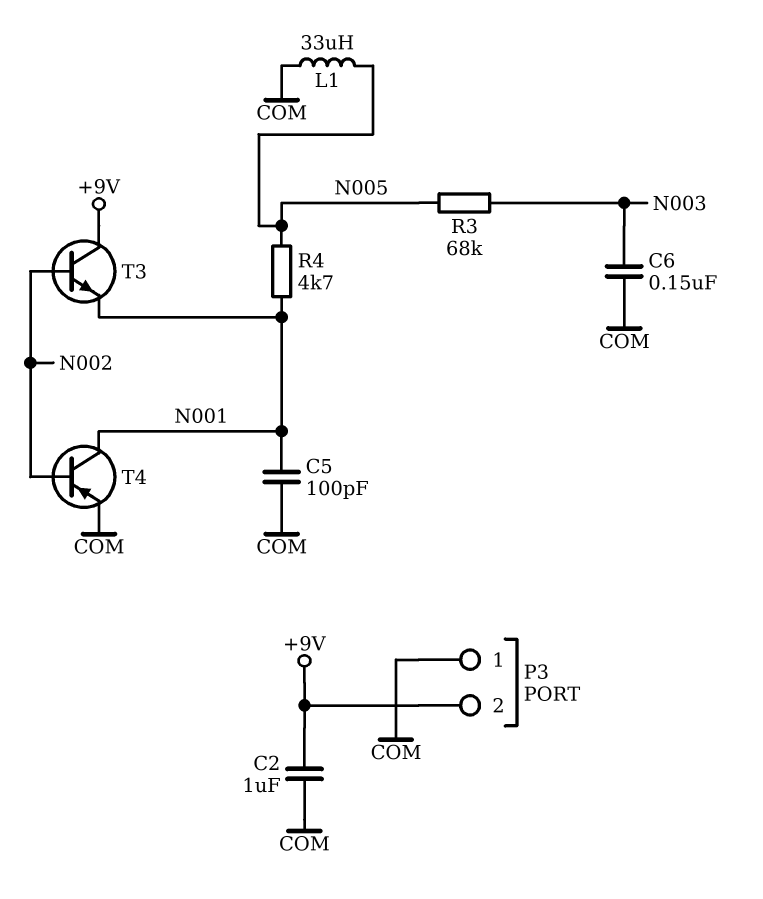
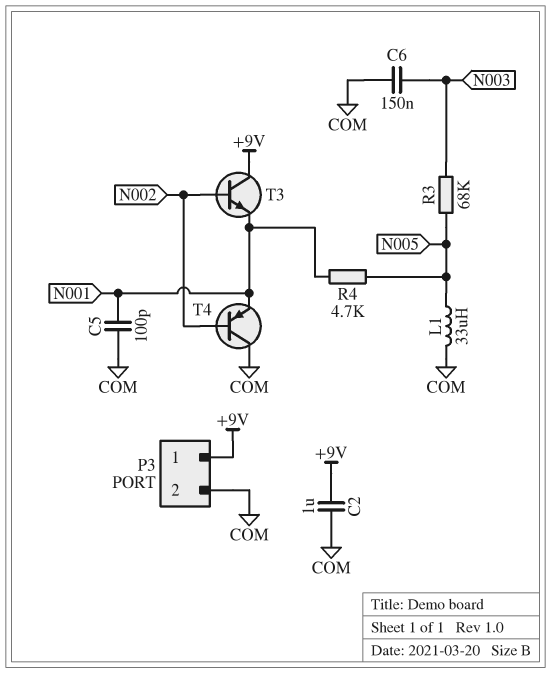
P3 pin 1: COM -> +9V
P3 pin 2: +9V -> COM
T4: PNP (B N002, C N001, E COM) -> PNP (B N002, C COM, E N001)

